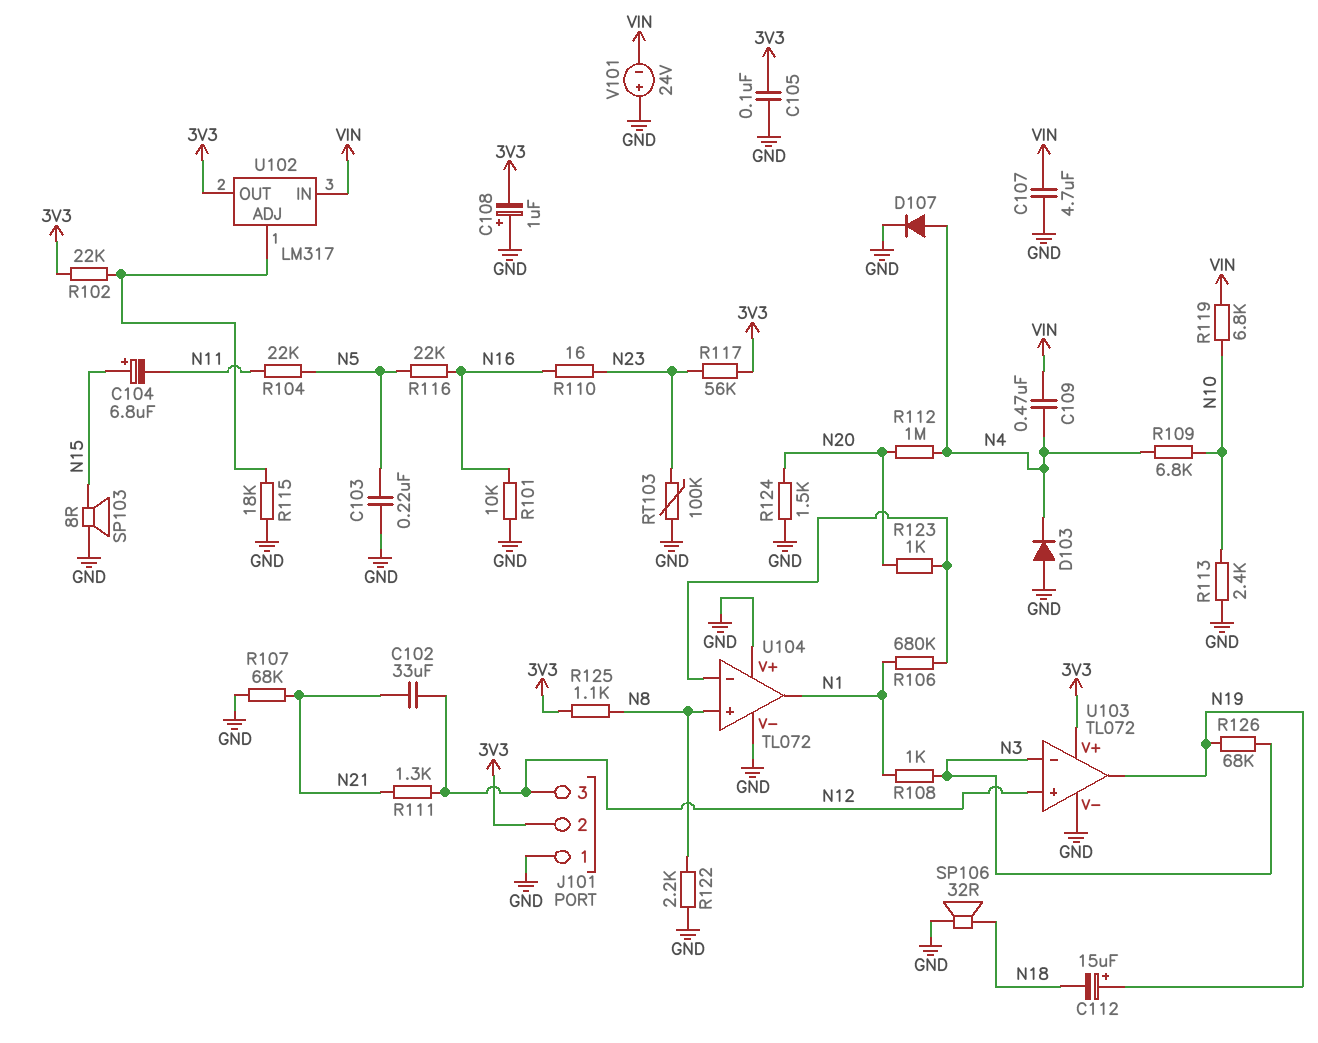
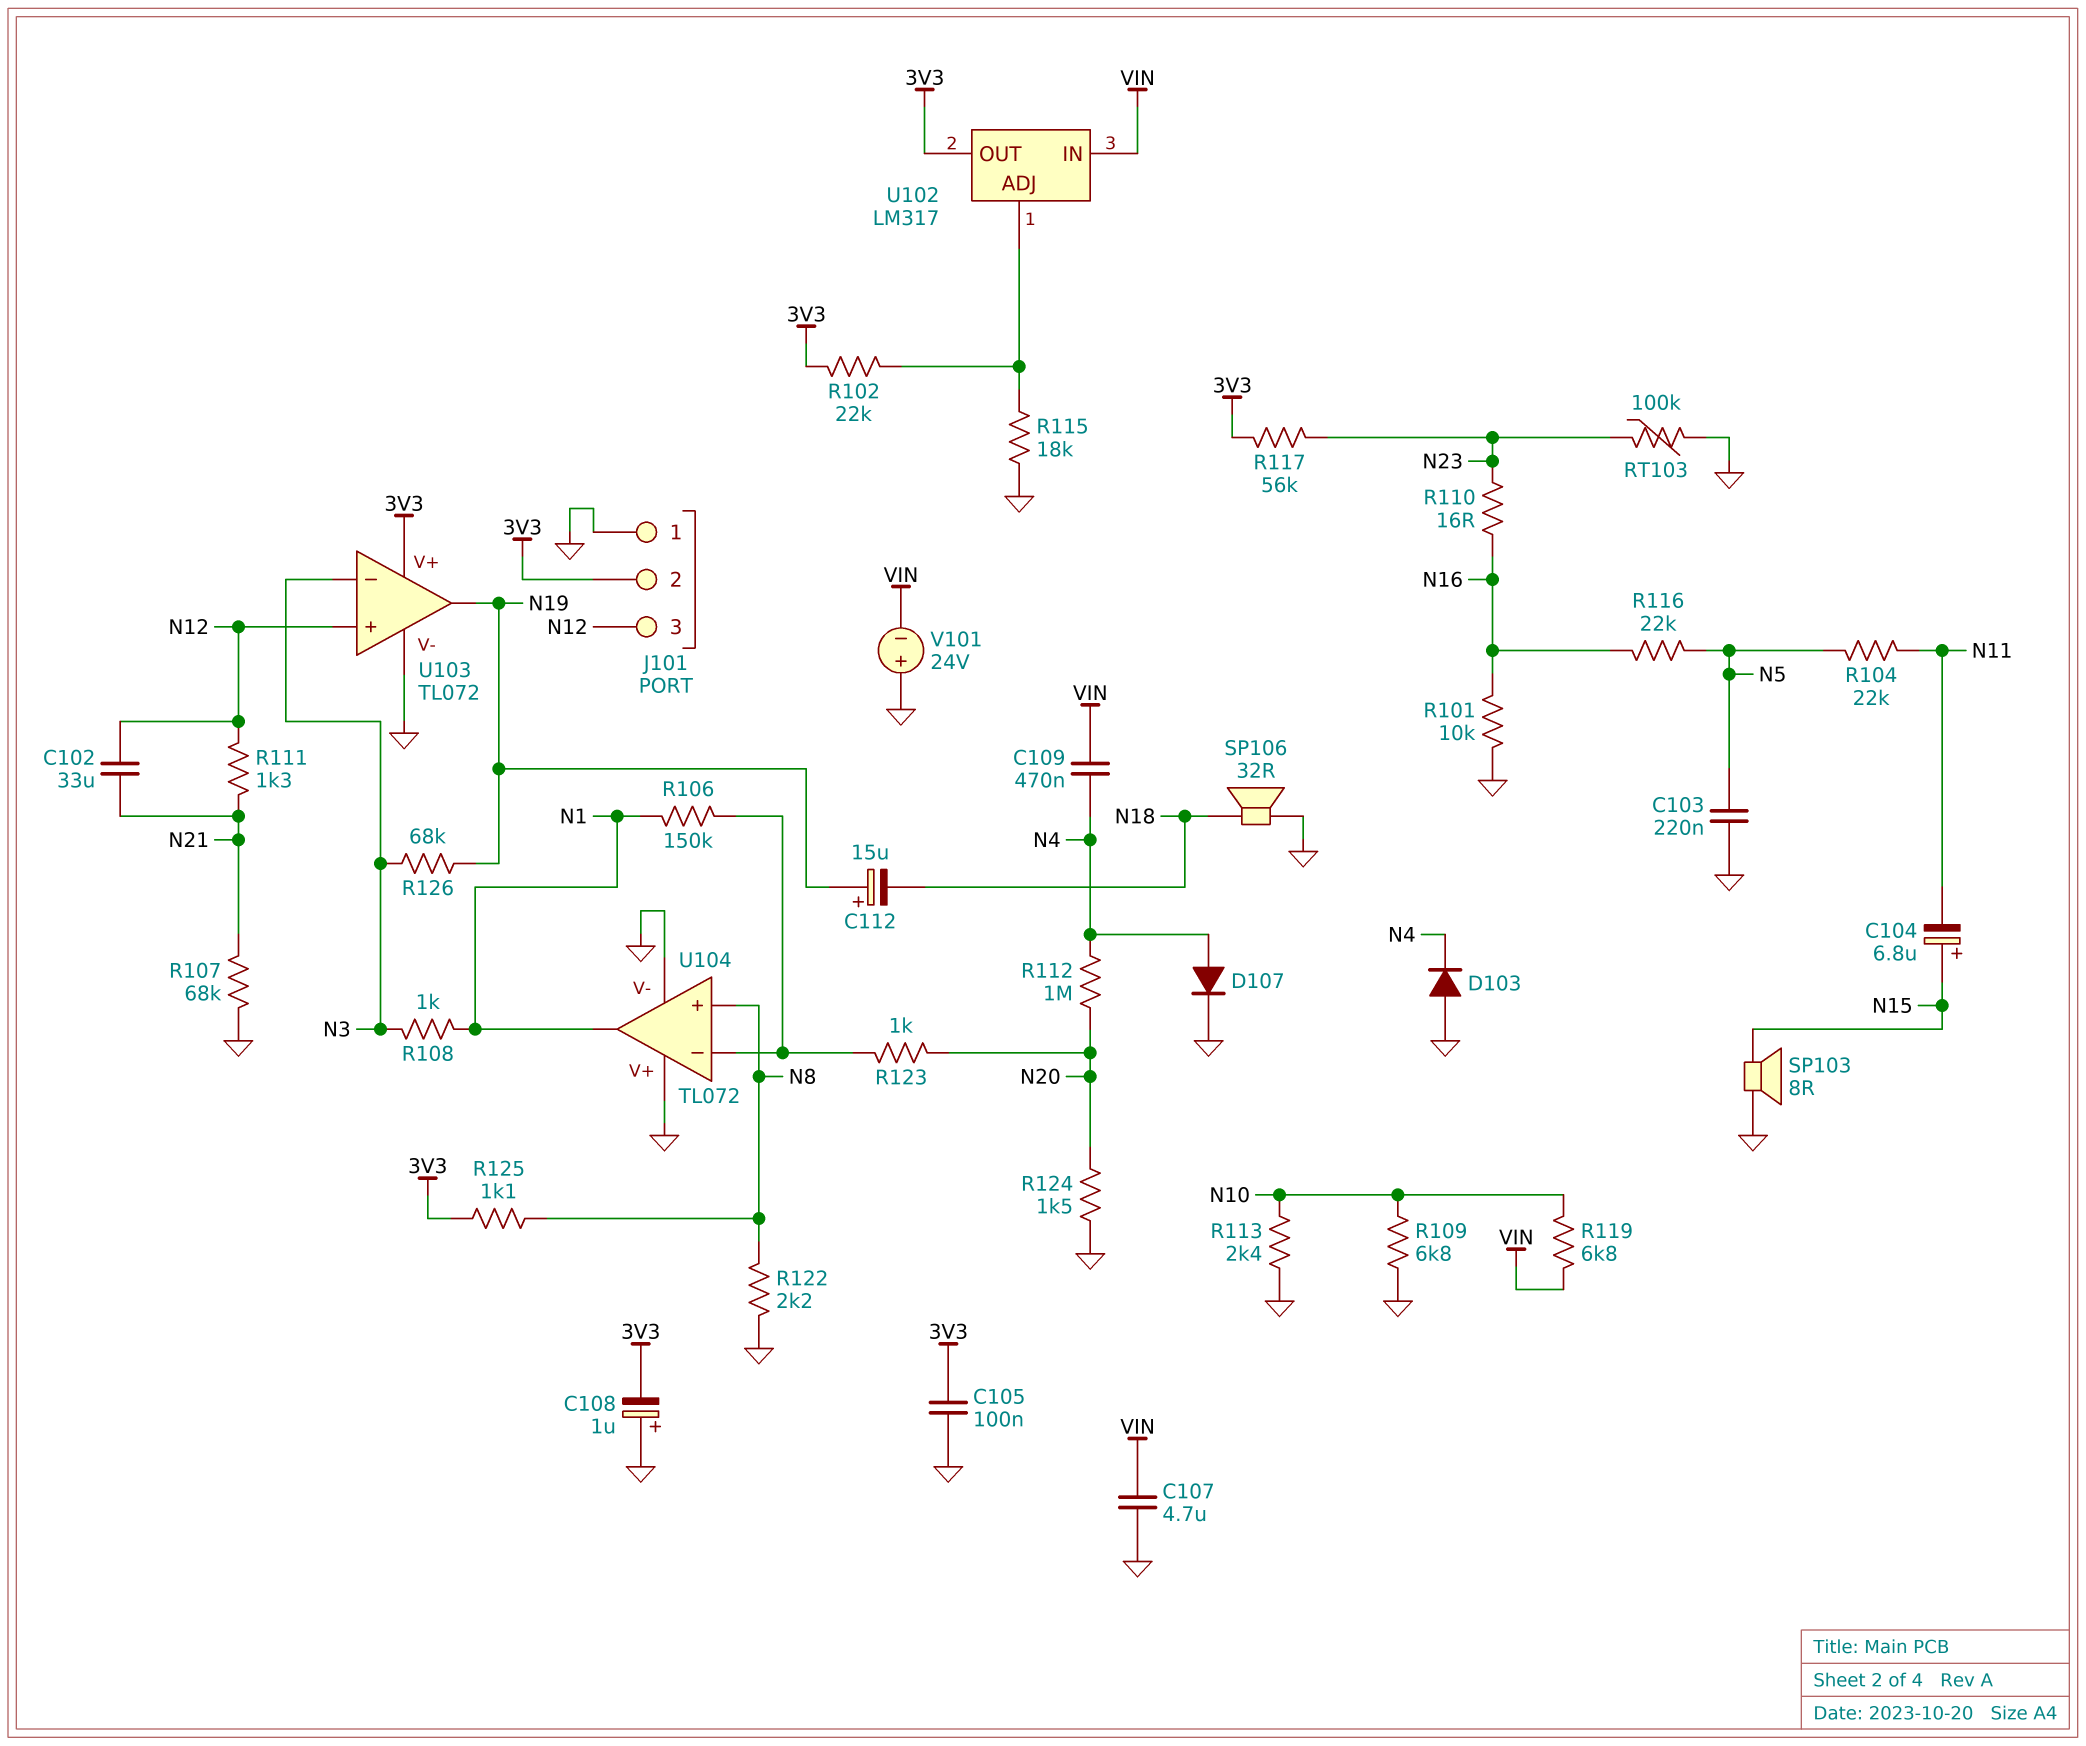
R106: 680k (N1, U104/in-) -> 150k (N1, U104/in-)
R109: 6.8k (N4, N10) -> 6.8k (GND, N10)

